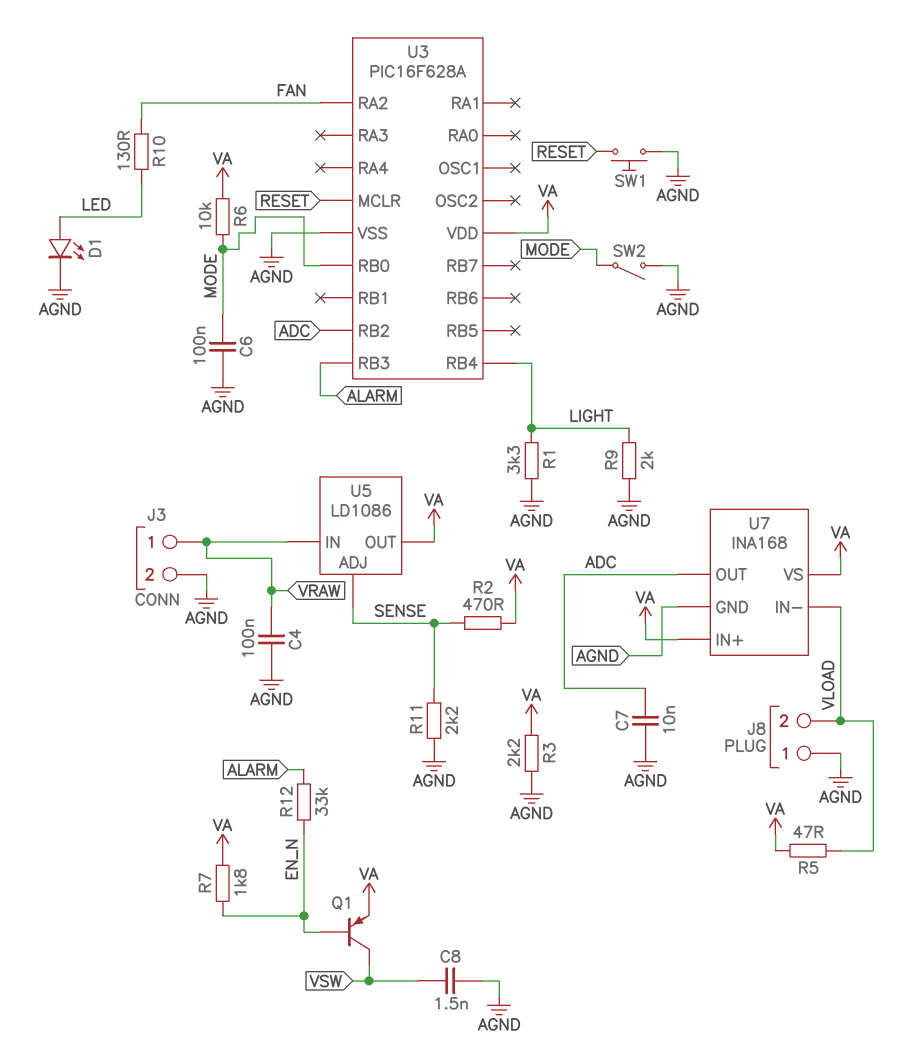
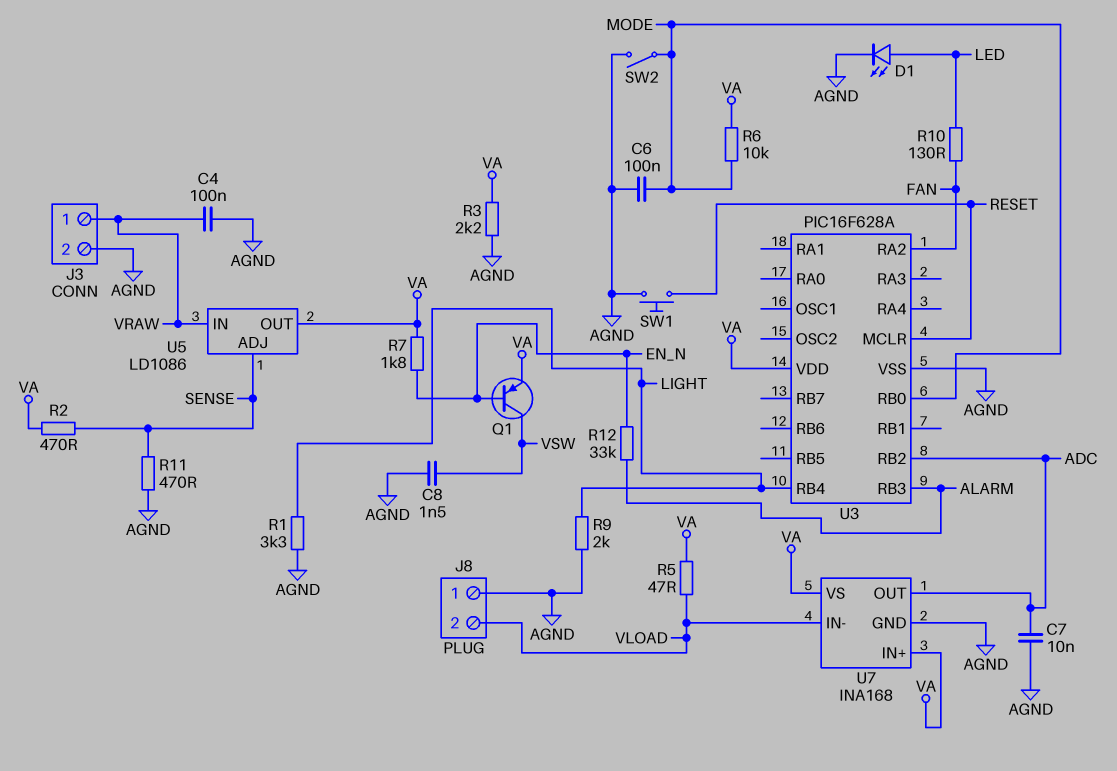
R11: 2.2k (AGND, SENSE) -> 470 (AGND, SENSE)

